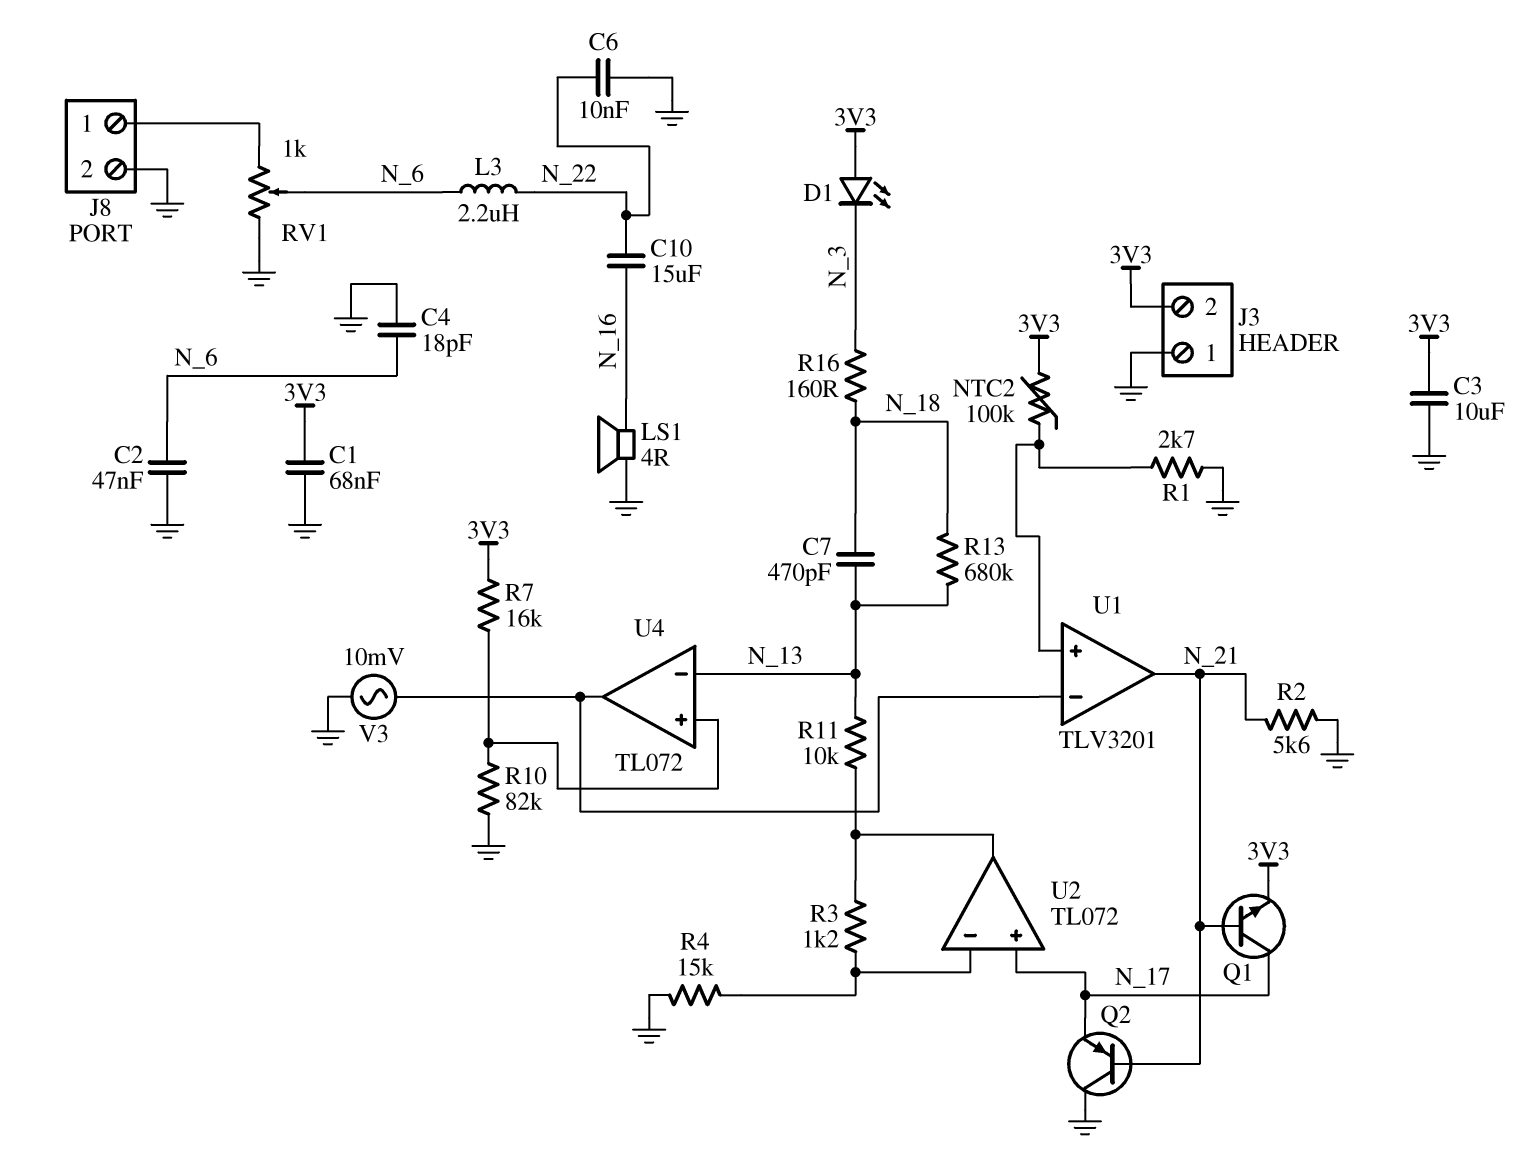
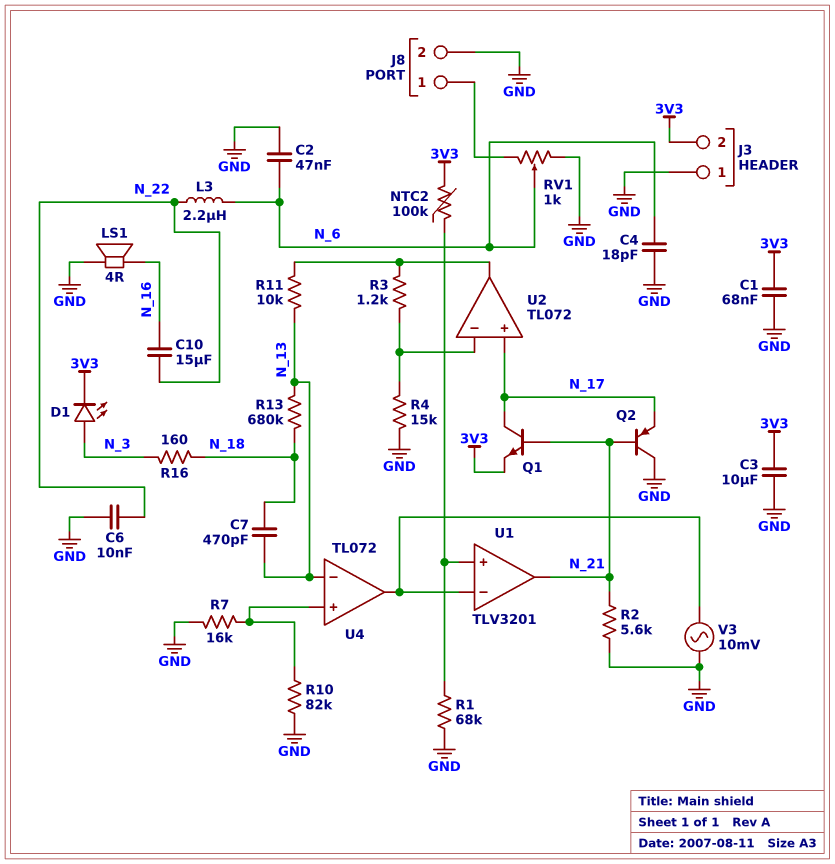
D1: LED (A 3V3, K N_3) -> LED (A N_3, K 3V3)
R1: 2.7k (GND, U1/in+) -> 68k (GND, U1/in+)
R7: 16k (3V3, U4/in+) -> 16k (GND, U4/in+)

